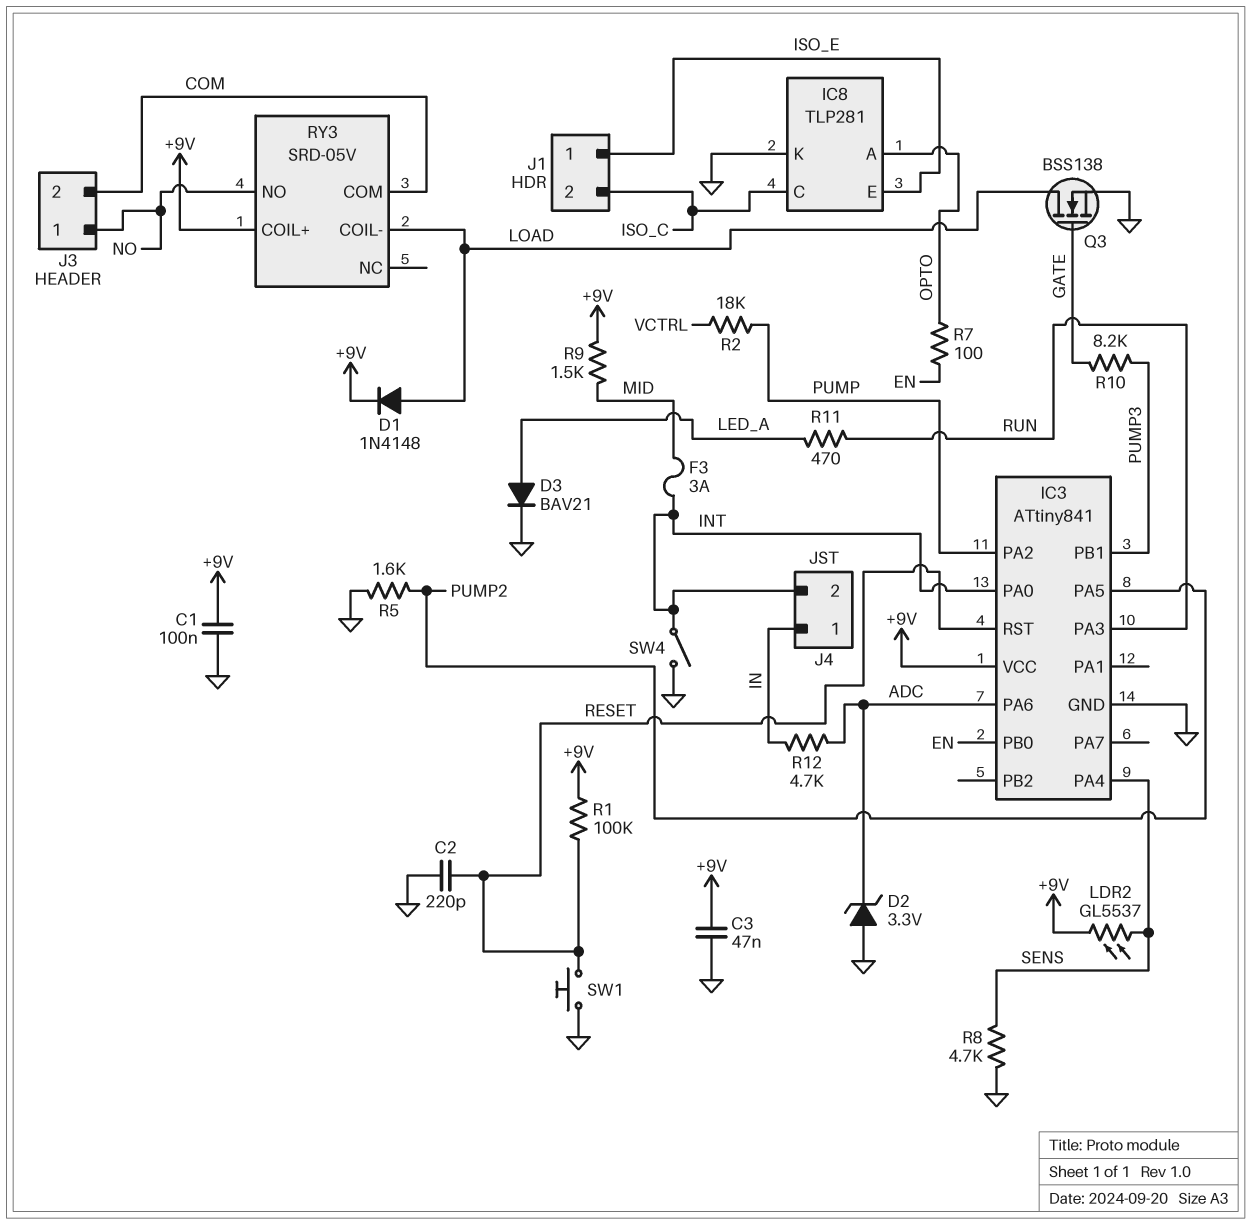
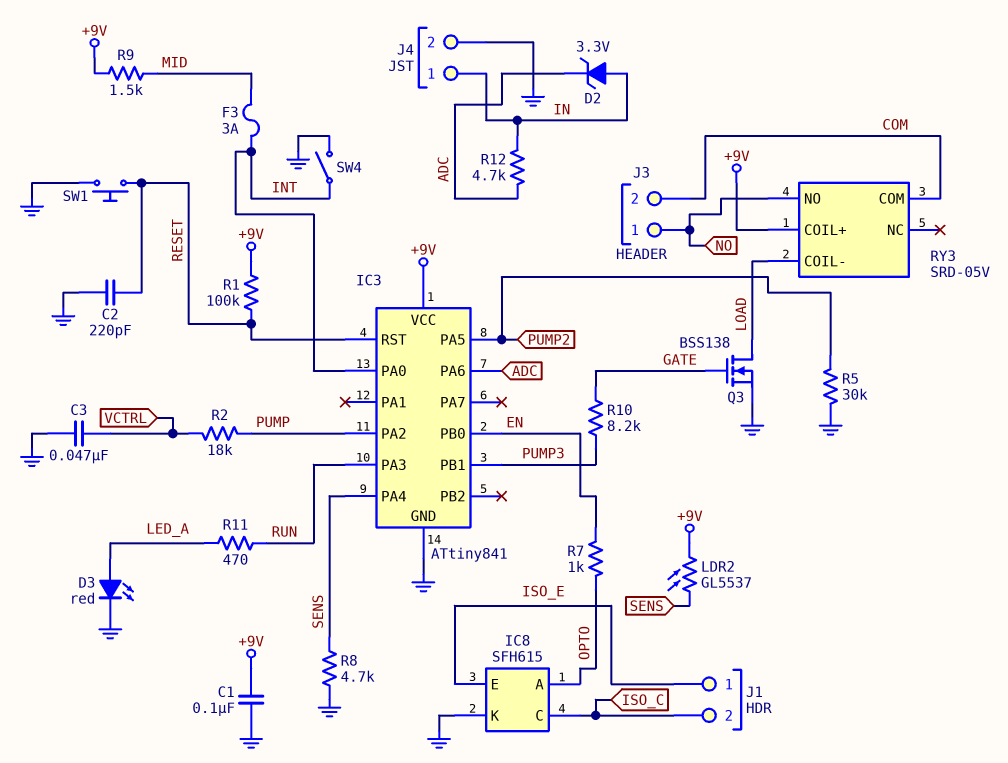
C3: 47nF (+9V, GND) -> 47nF (GND, VCTRL)
D1: diode 1N4148 (A LOAD, K +9V) -> none
D2: zener 3.3V (A GND, K ADC) -> zener 3.3V (A IN, K ADC)
D3: diode BAV21 (A LED_A, K GND) -> LED red (A LED_A, K GND)
IC8: TLP281 -> SFH615
J4 pin 2: INT -> GND
R5: 1.6k (GND, PUMP2) -> 30k (GND, PUMP2)
R7: 100 (EN, OPTO) -> 1k (EN, OPTO)

